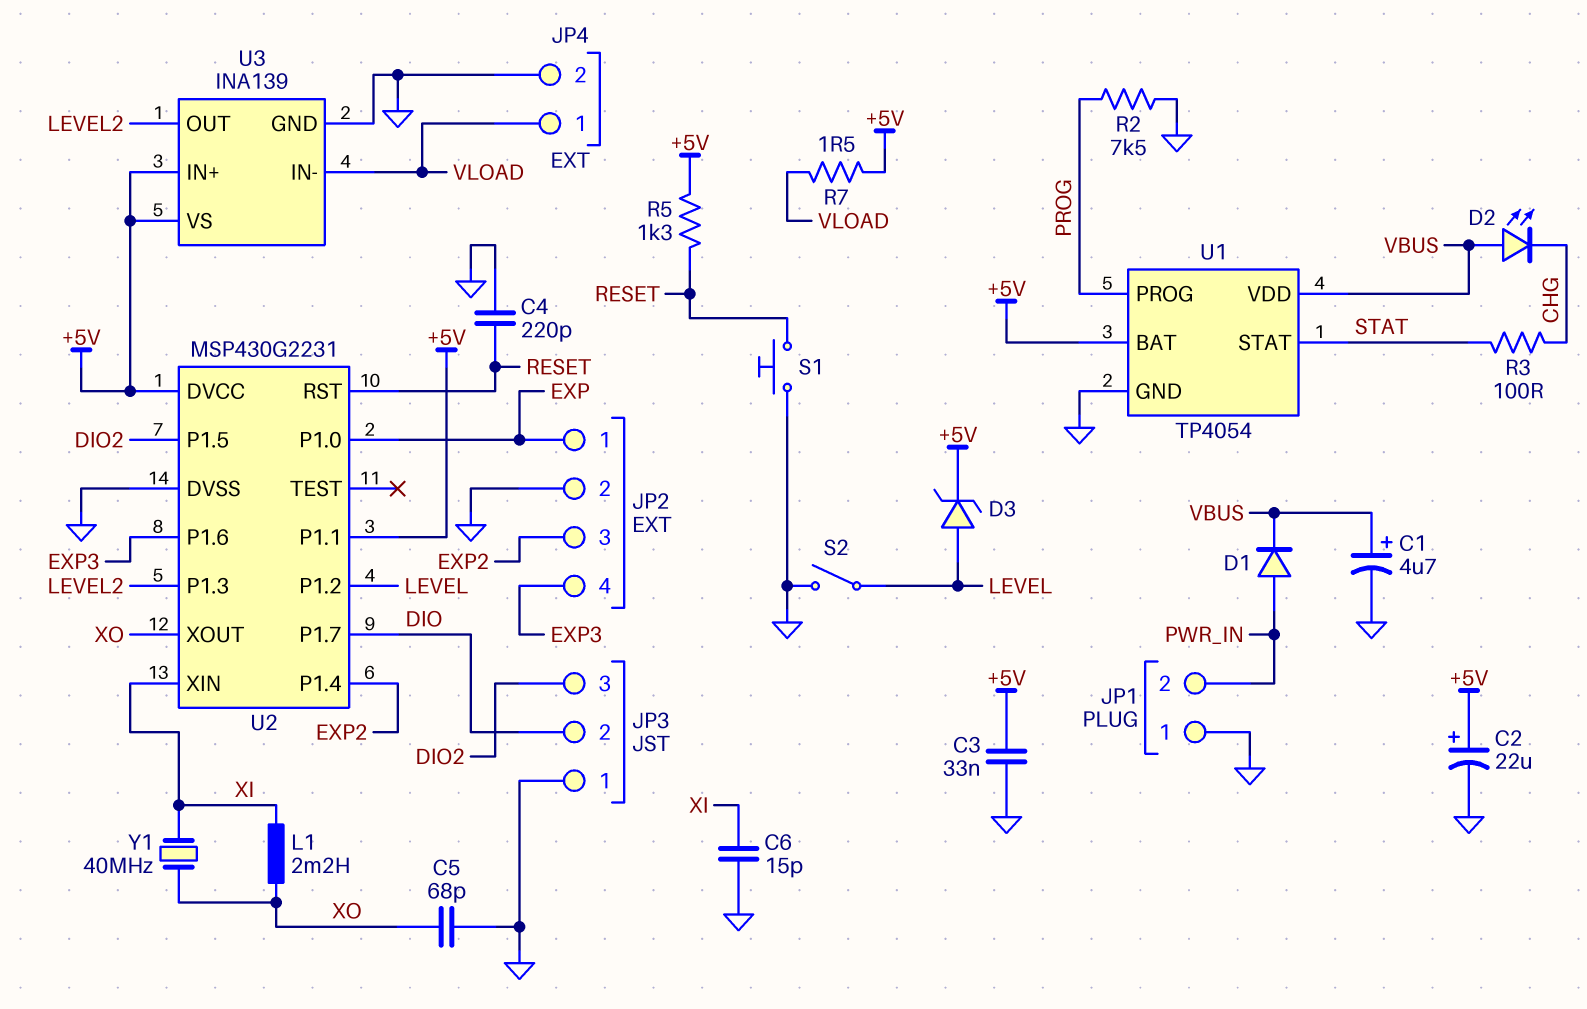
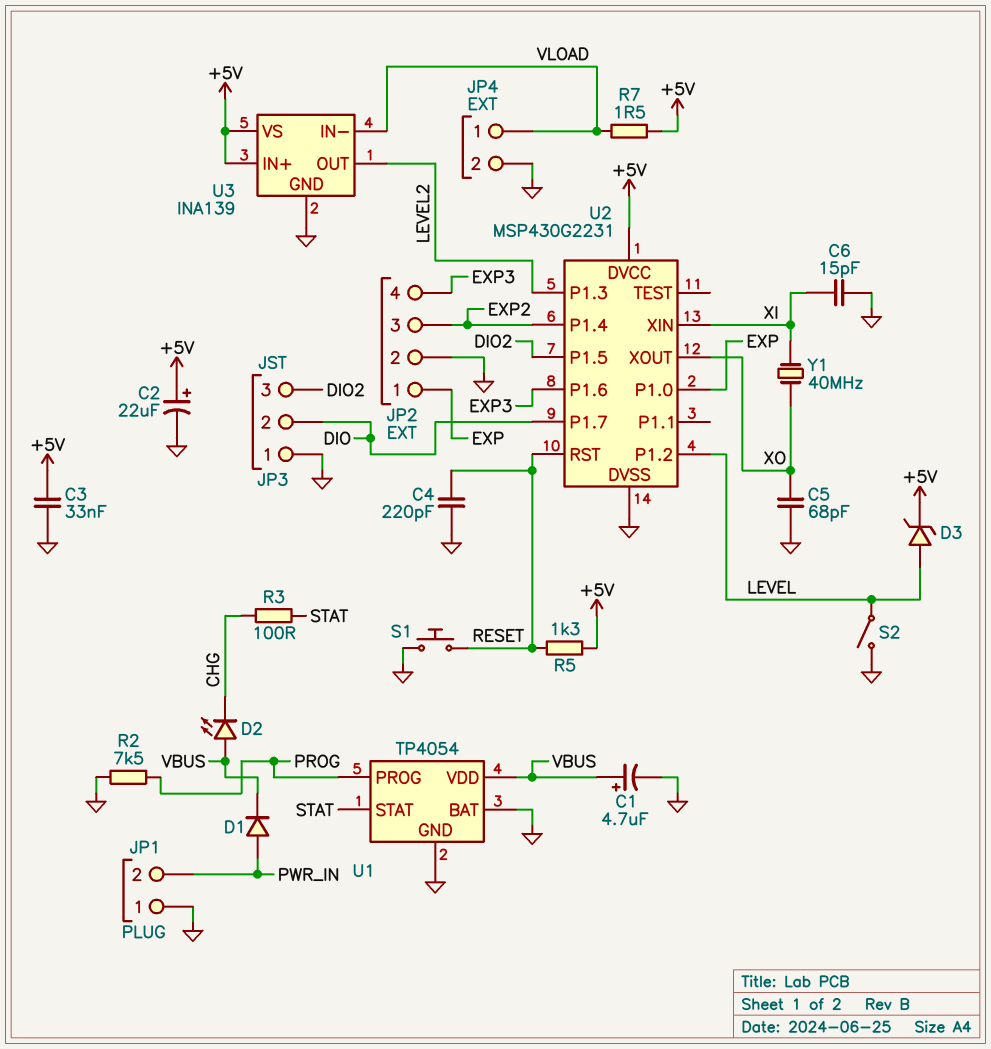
L1: 2.2mH (XI, XO) -> none
U1 pin BAT: +5V -> GND
U2 pin P1.1: +5V -> none

